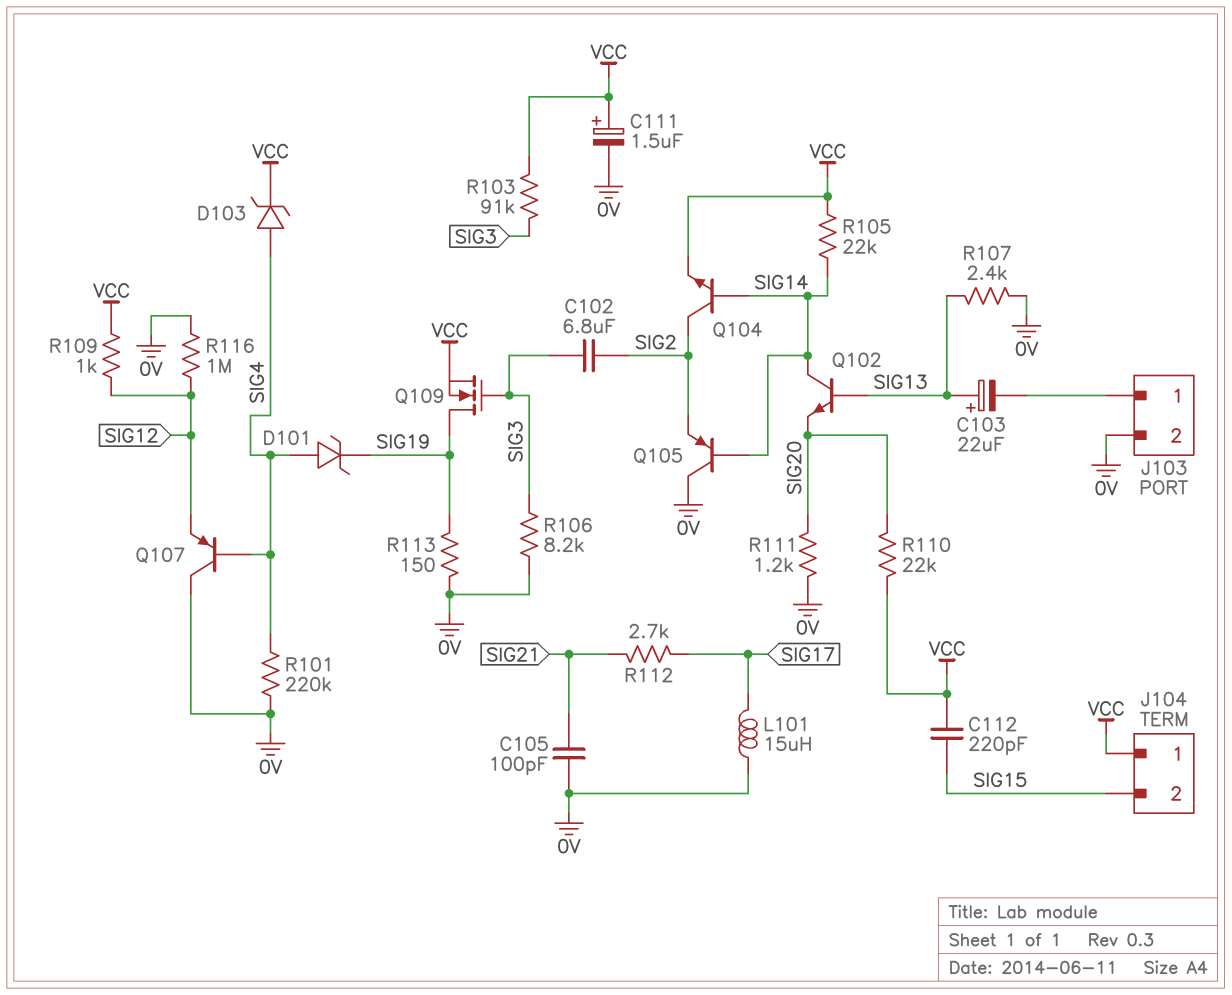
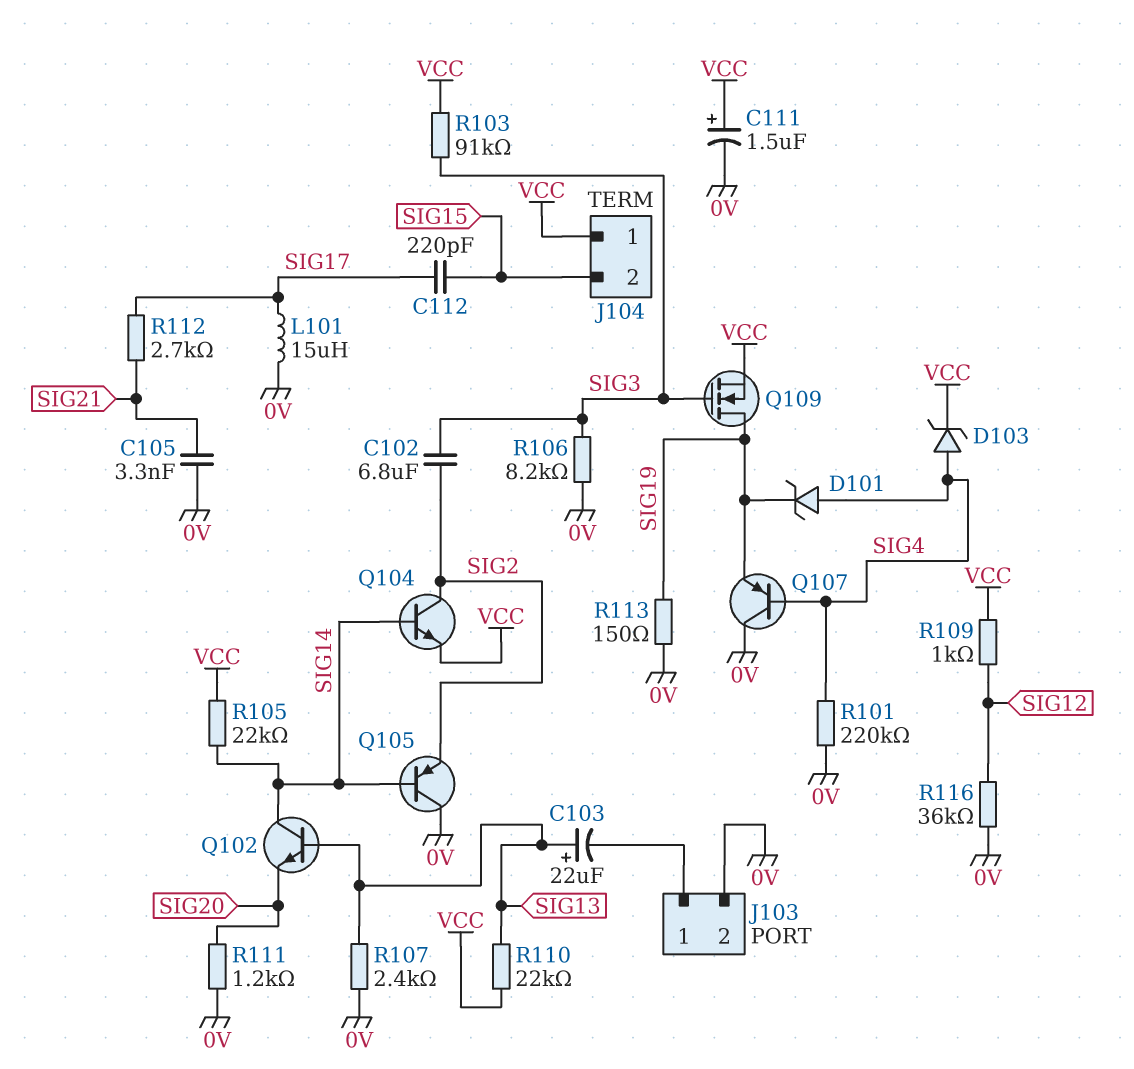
C105: 100pF (0V, SIG21) -> 3.3nF (0V, SIG21)
C112: 220pF (SIG15, VCC) -> 220pF (SIG15, SIG17)
Q107: PNP (B SIG4, C 0V, E SIG12) -> PNP (B SIG4, C 0V, E SIG19)
R110: 22k (SIG20, VCC) -> 22k (SIG13, VCC)
R116: 1M (0V, SIG12) -> 36k (0V, SIG12)

